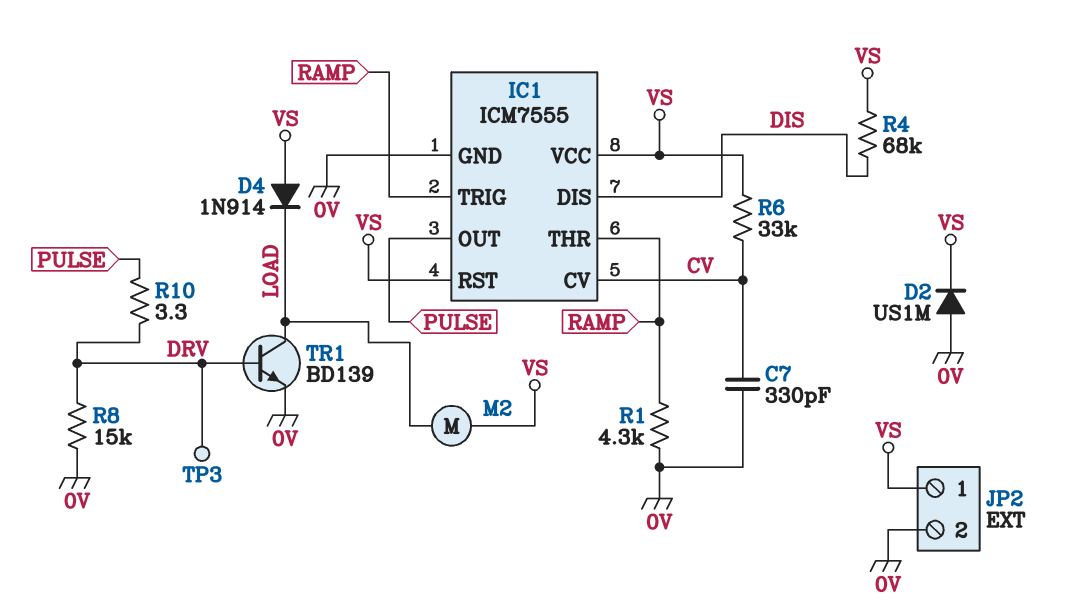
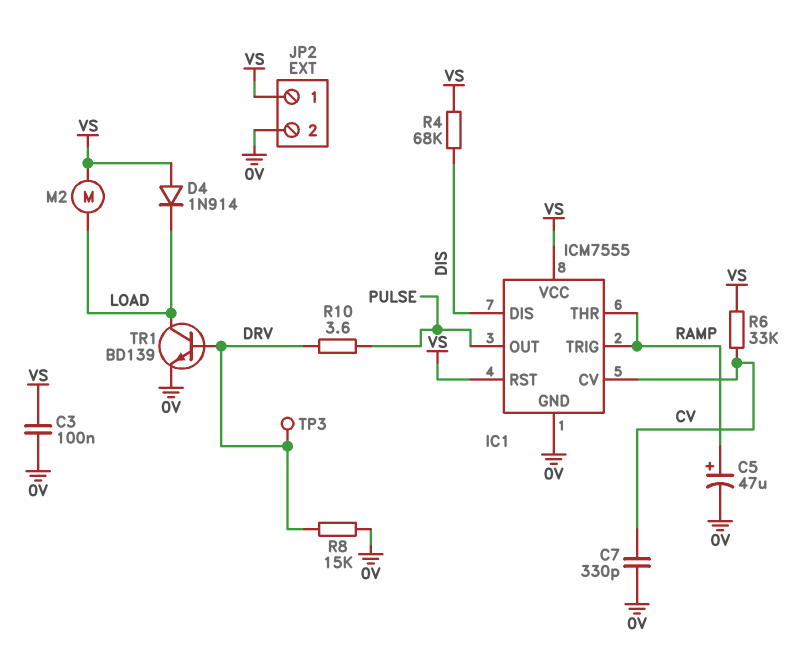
C3: none -> 100nF (0V, VS)
C5: none -> 47uF (plus RAMP, minus 0V)
D2: diode US1M (A 0V, K VS) -> none
R1: 4.3k (0V, RAMP) -> none
R10: 3.3 (DRV, PULSE) -> 3.6 (DRV, PULSE)

